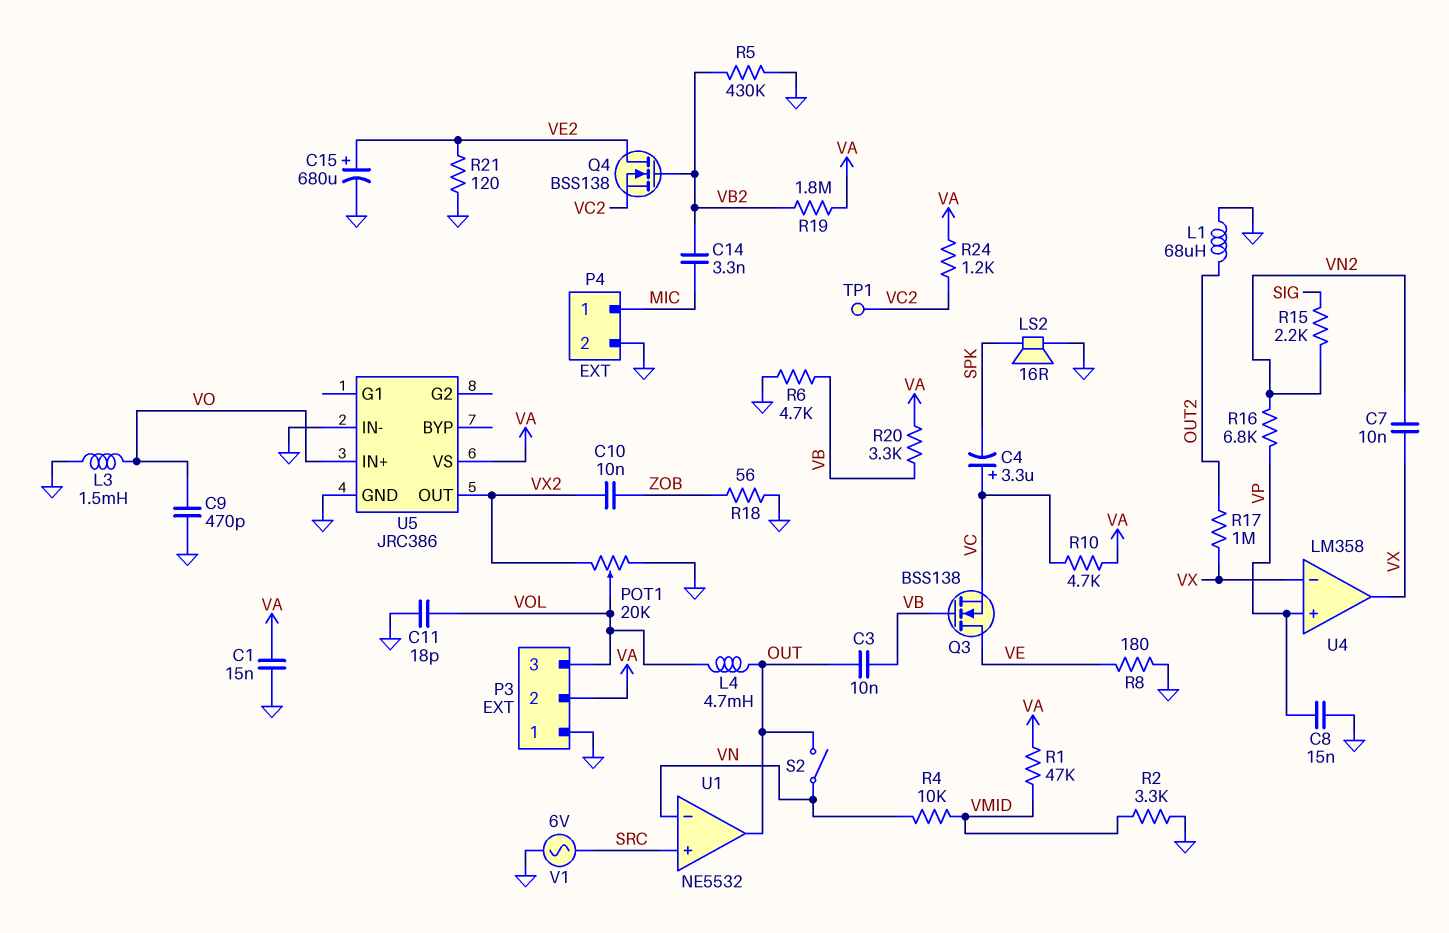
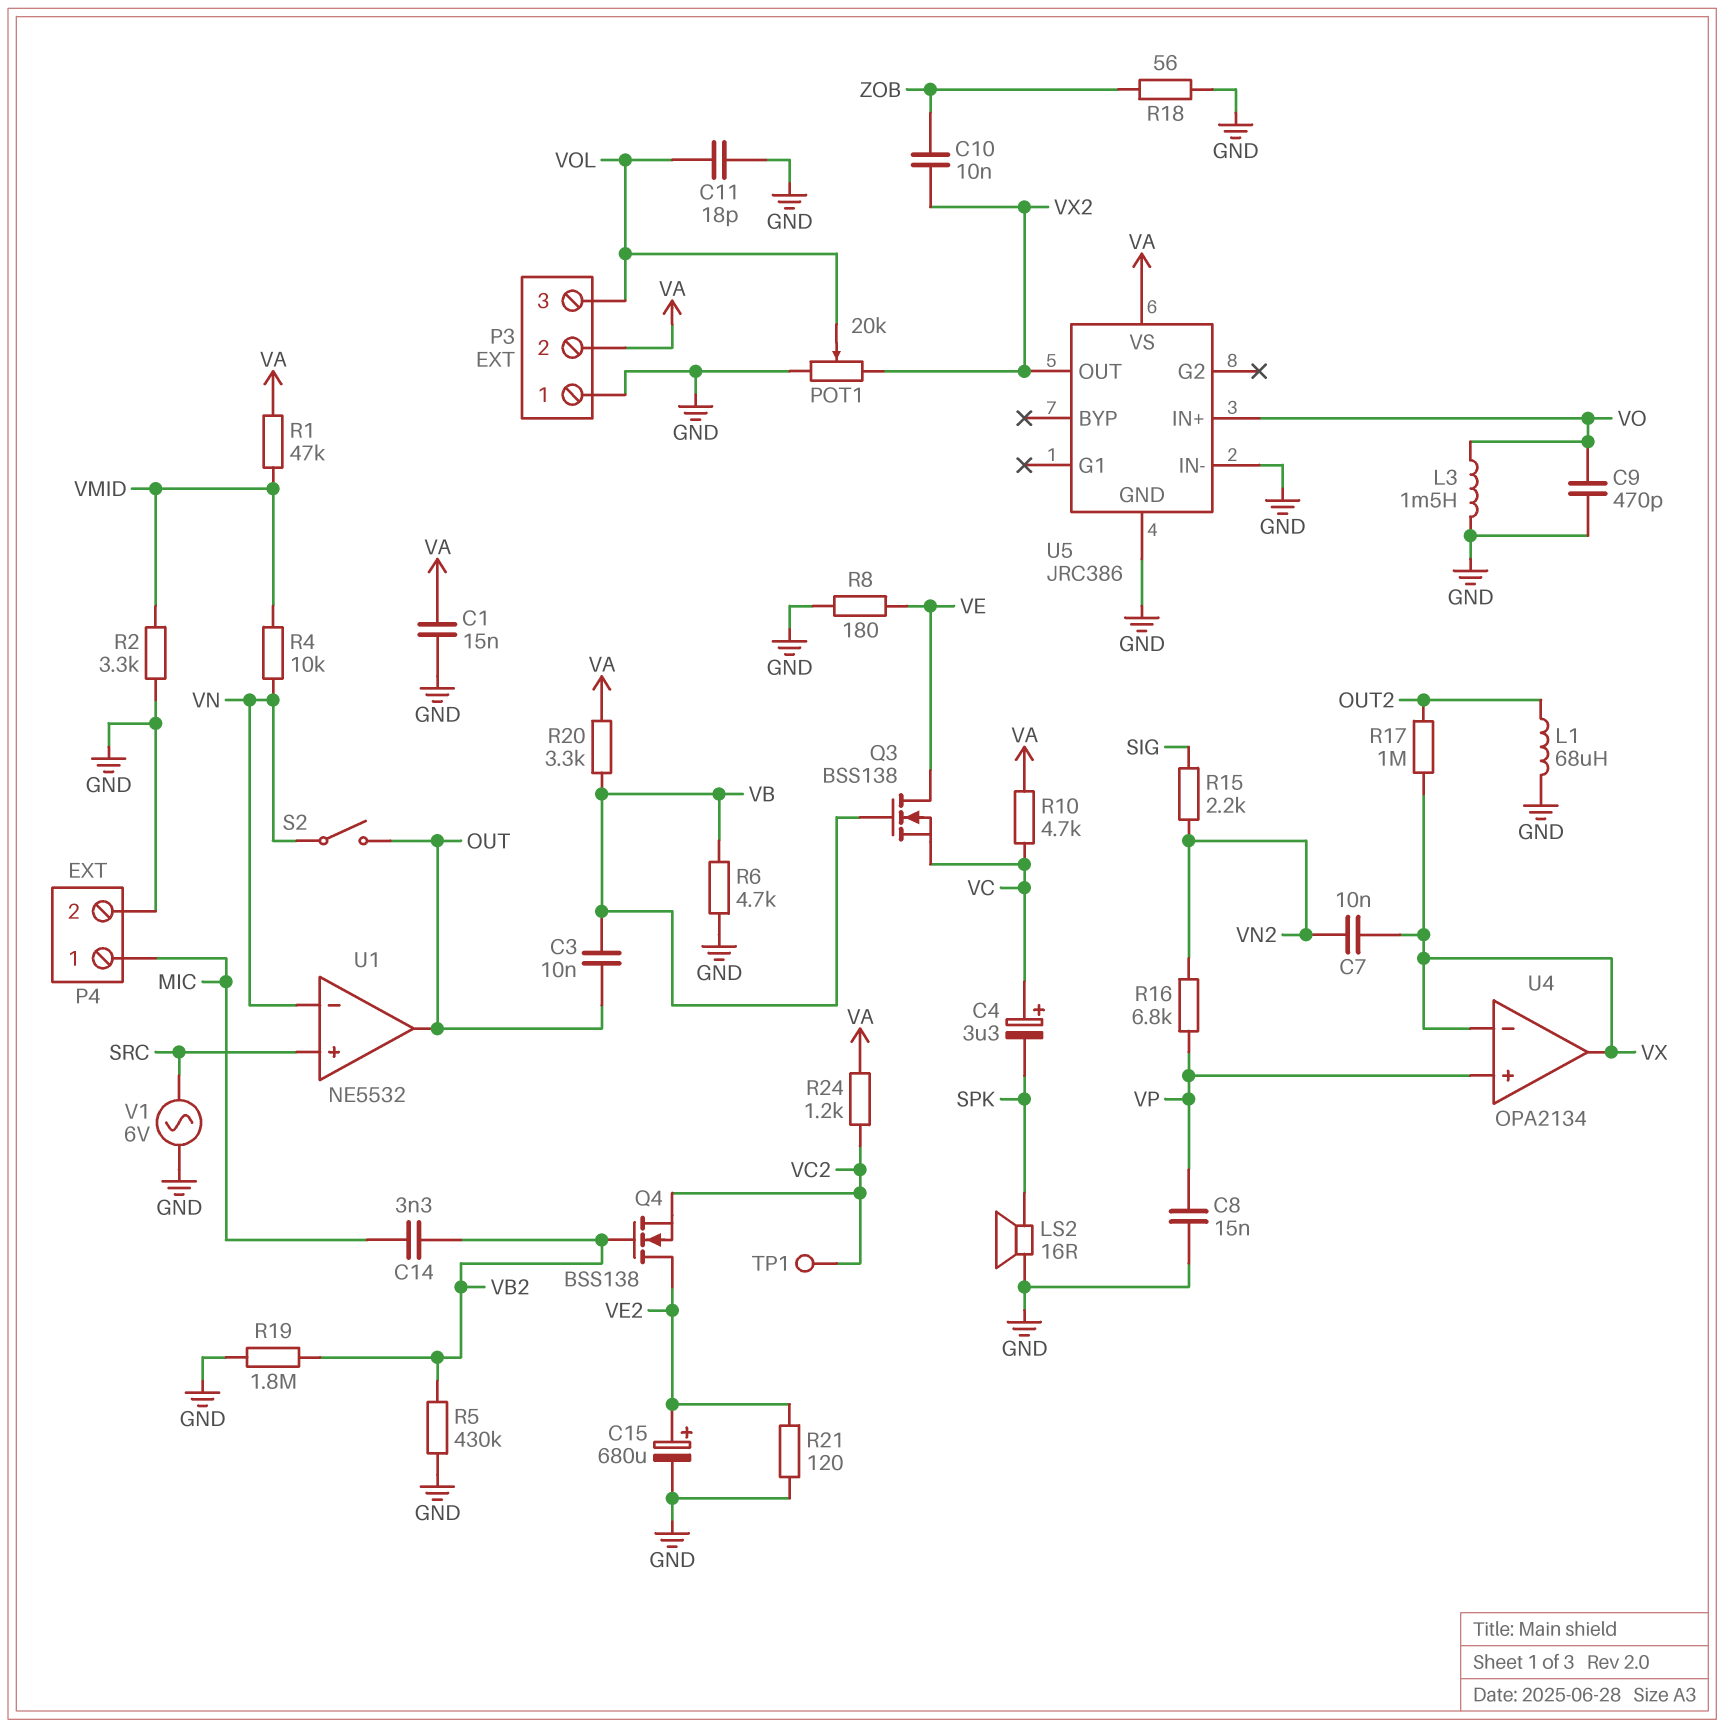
L4: 4.7mH (OUT, VOL) -> none
R19: 1.8M (VA, VB2) -> 1.8M (GND, VB2)
U4: LM358 -> OPA2134

